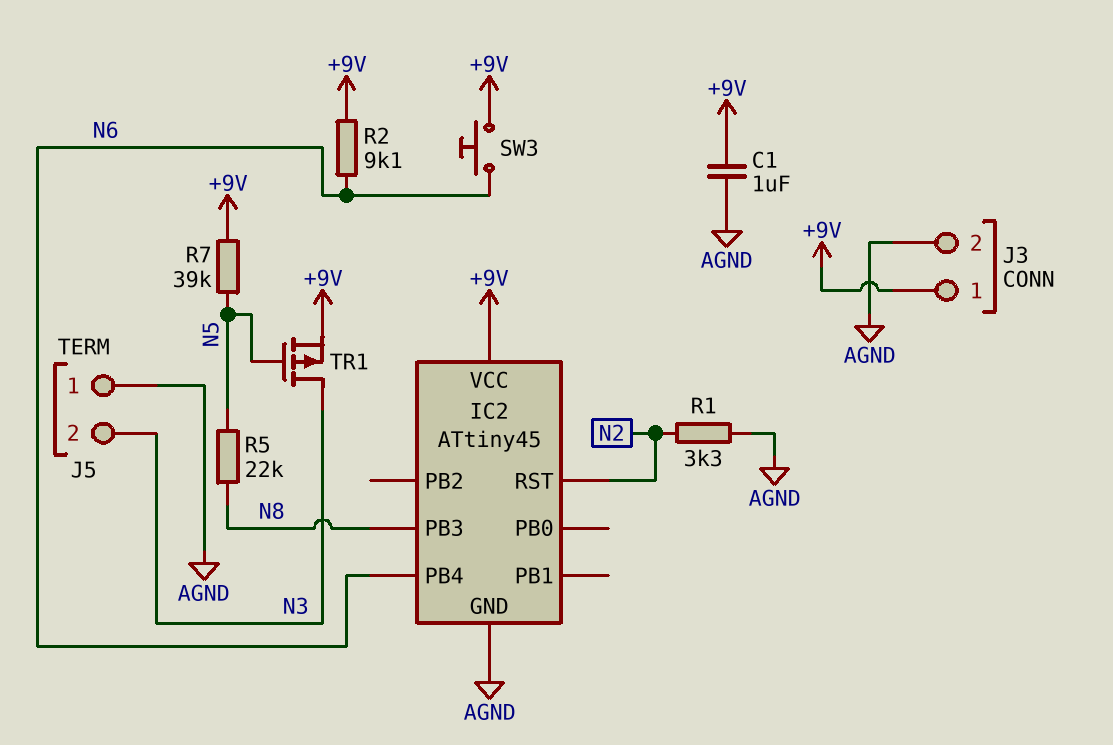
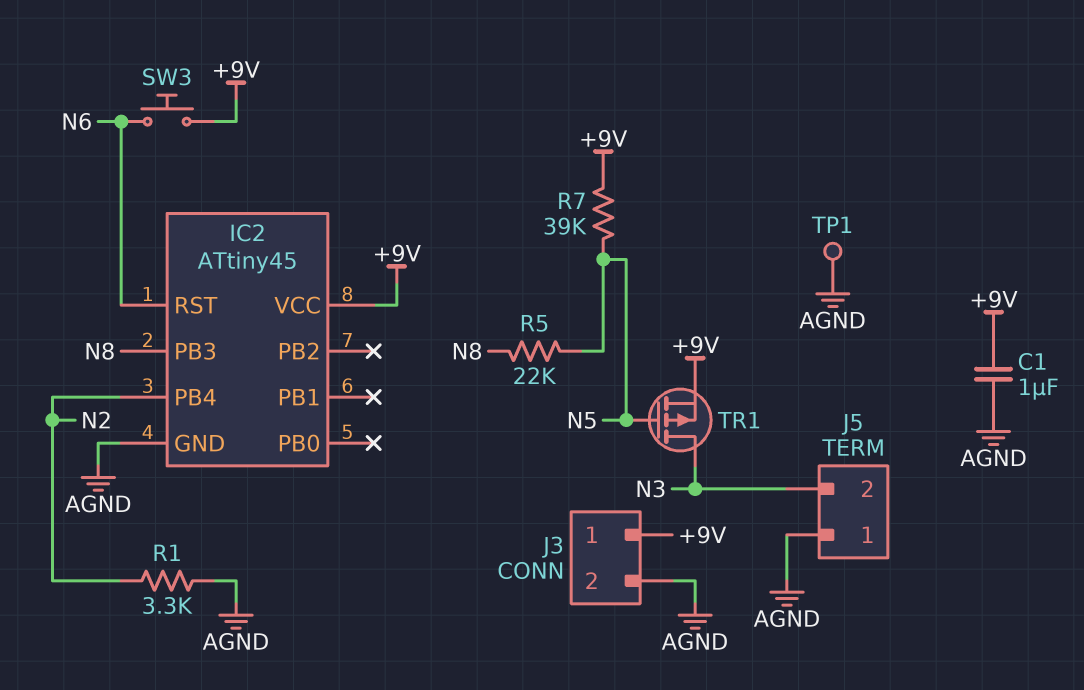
IC2 pin PB4: N6 -> N2
IC2 pin RST: N2 -> N6
R2: 9.1k (+9V, N6) -> none
TP1: none -> test point (AGND)

